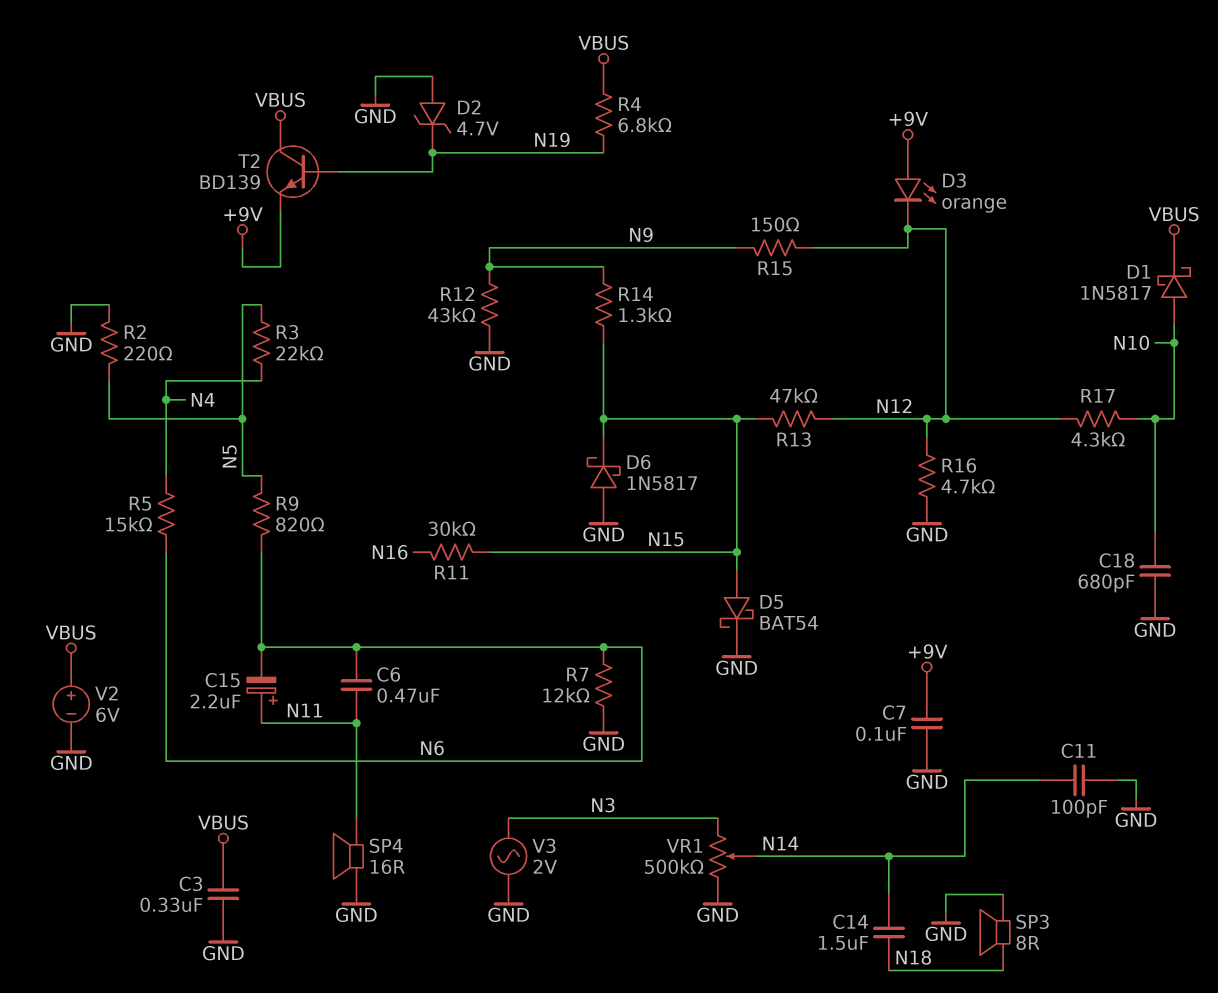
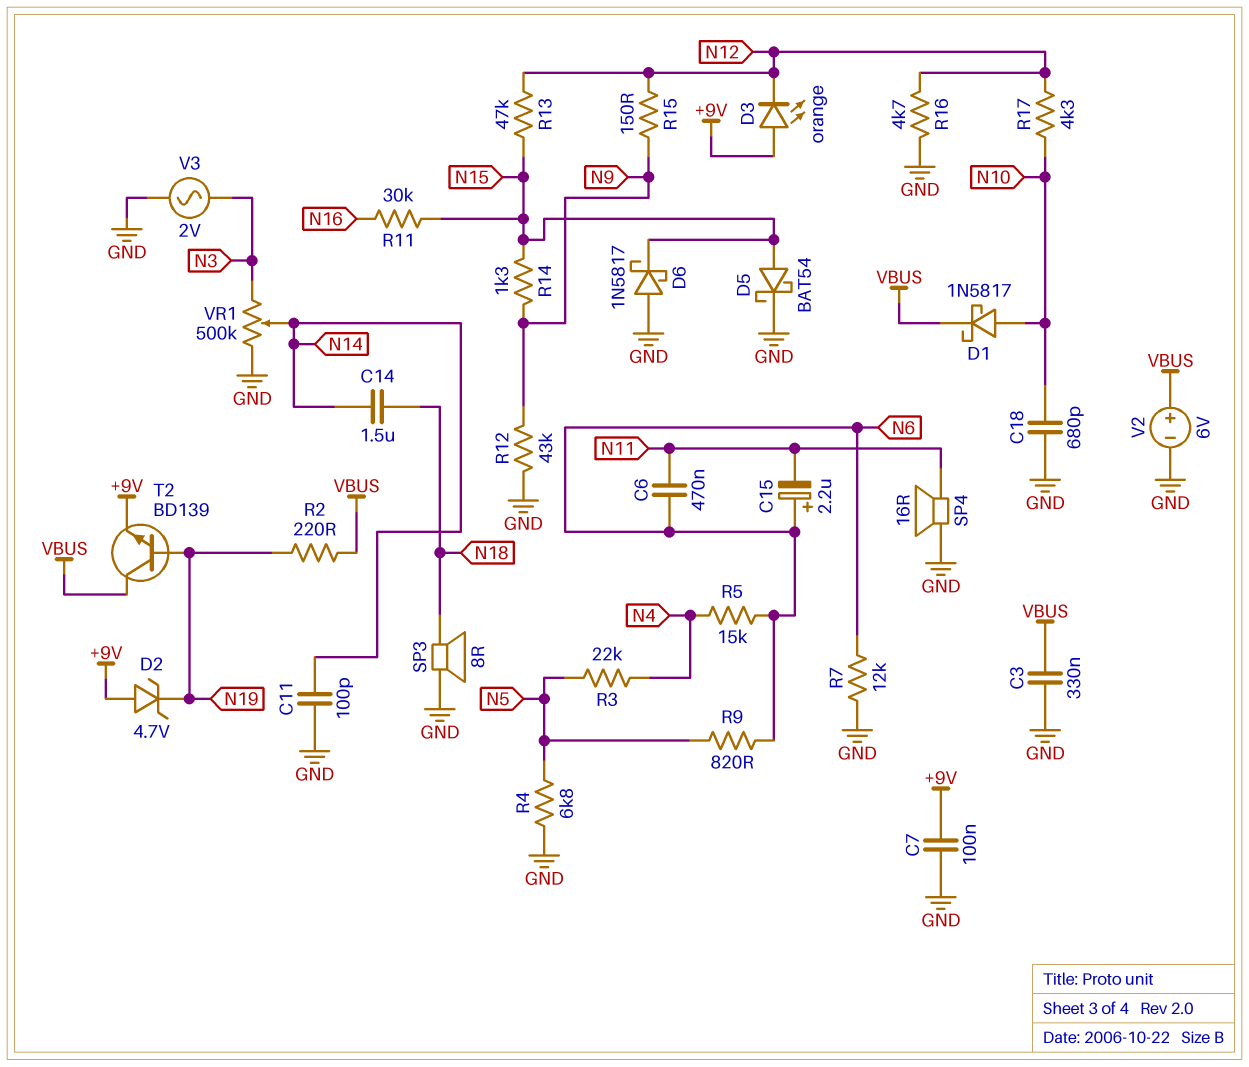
C15: 2.2uF (plus N11, minus N6) -> 2.2uF (plus N6, minus N11)
D2: zener 4.7V (A GND, K N19) -> zener 4.7V (A +9V, K N19)
R2: 220 (GND, N5) -> 220 (N19, VBUS)
R4: 6.8k (N19, VBUS) -> 6.8k (GND, N5)

